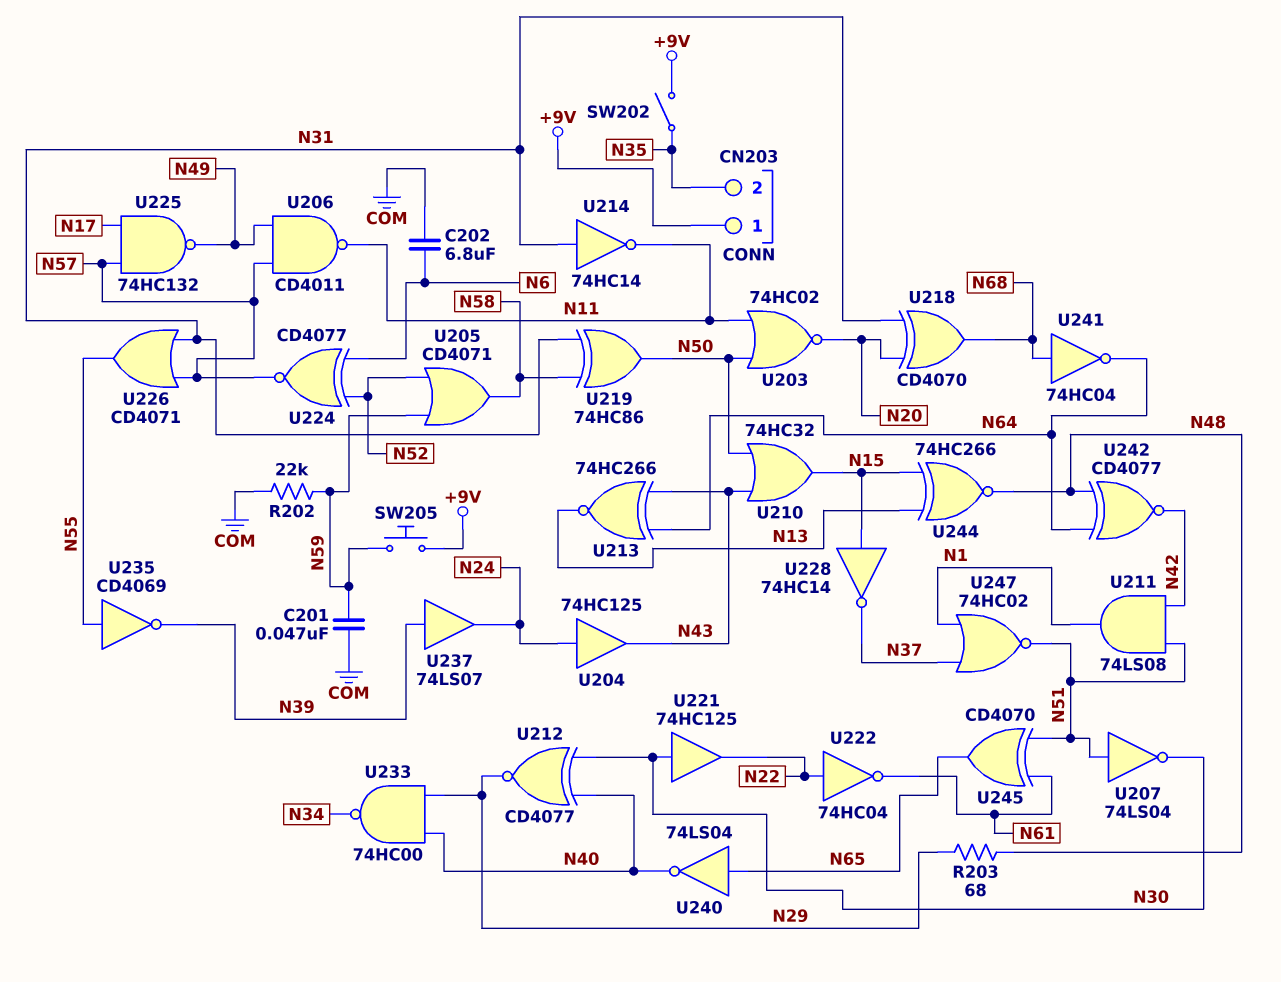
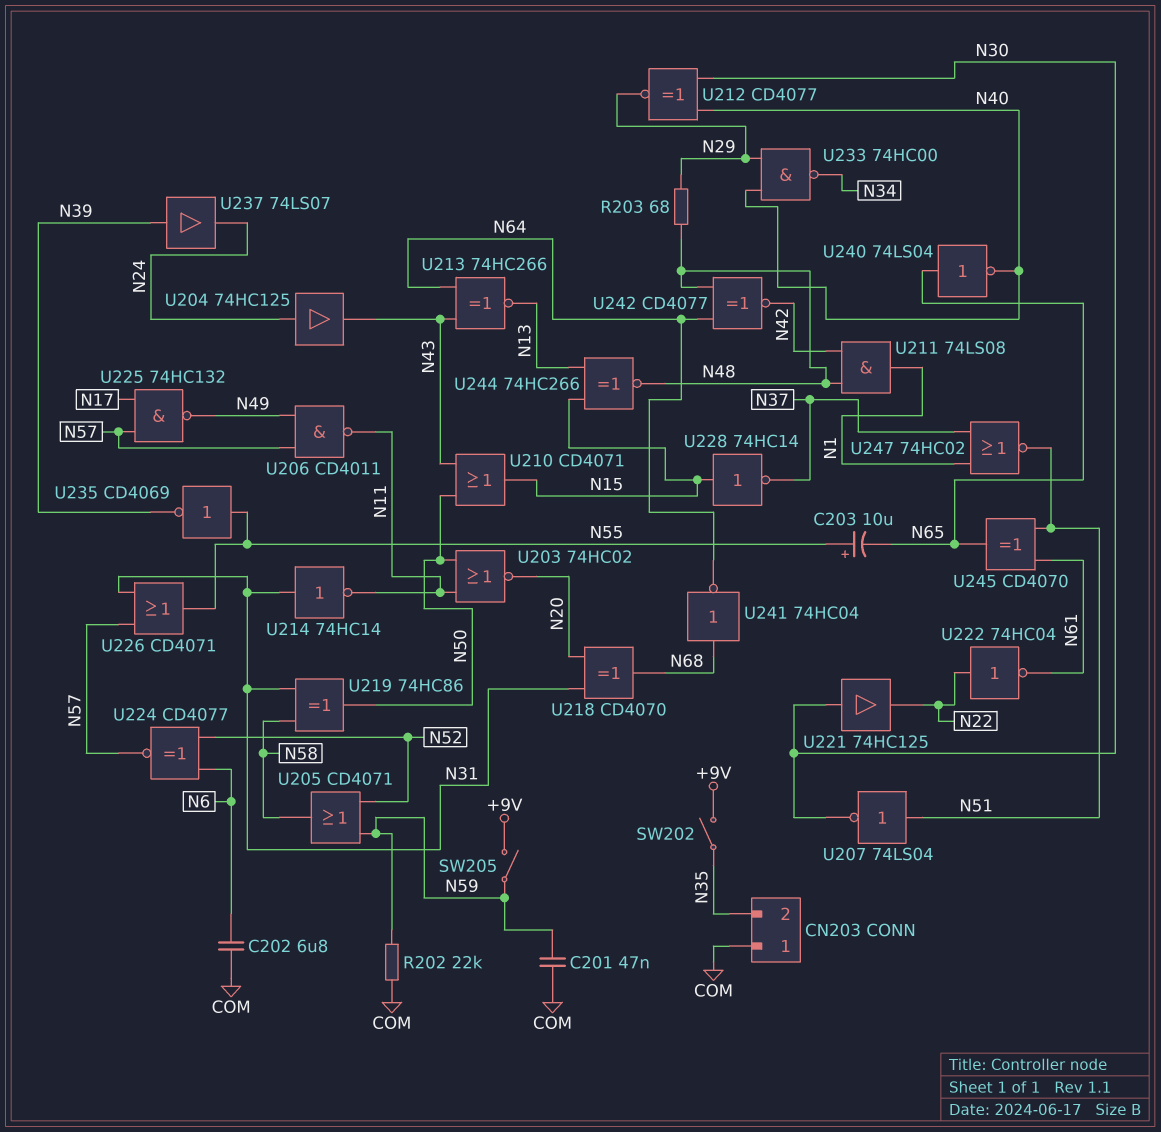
C203: none -> 10uF (plus N55, minus N65)
CN203 pin 1: +9V -> COM
SW205: button (+9V, N59) -> switch (+9V, N59)
U210: OR 74HC32 (in N43, in N50, out N15) -> OR CD4071 (in N43, in N50, out N15)
U211: AND 74LS08 (in N42, in N51, out N1) -> AND 74LS08 (in N42, in N48, out N1)

